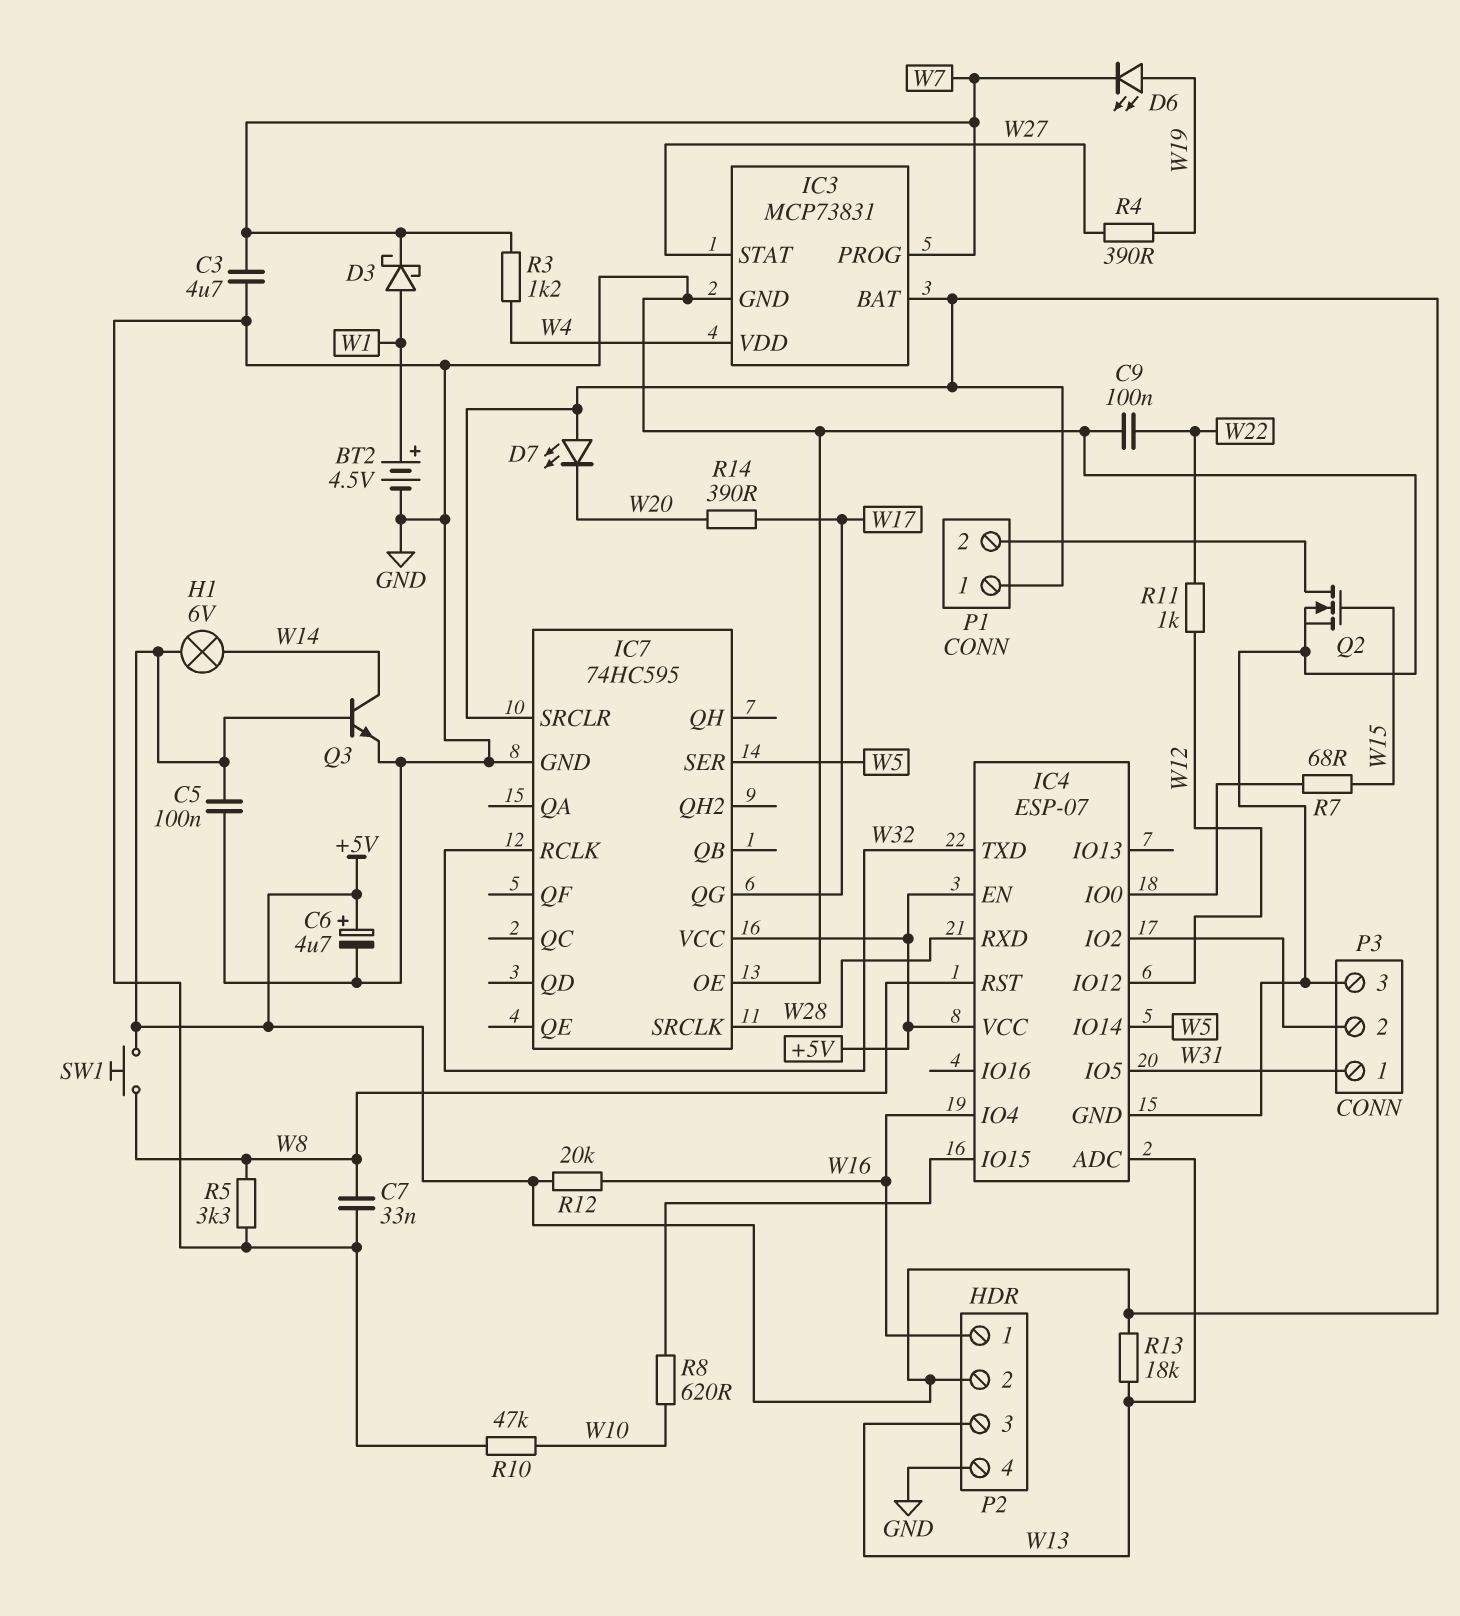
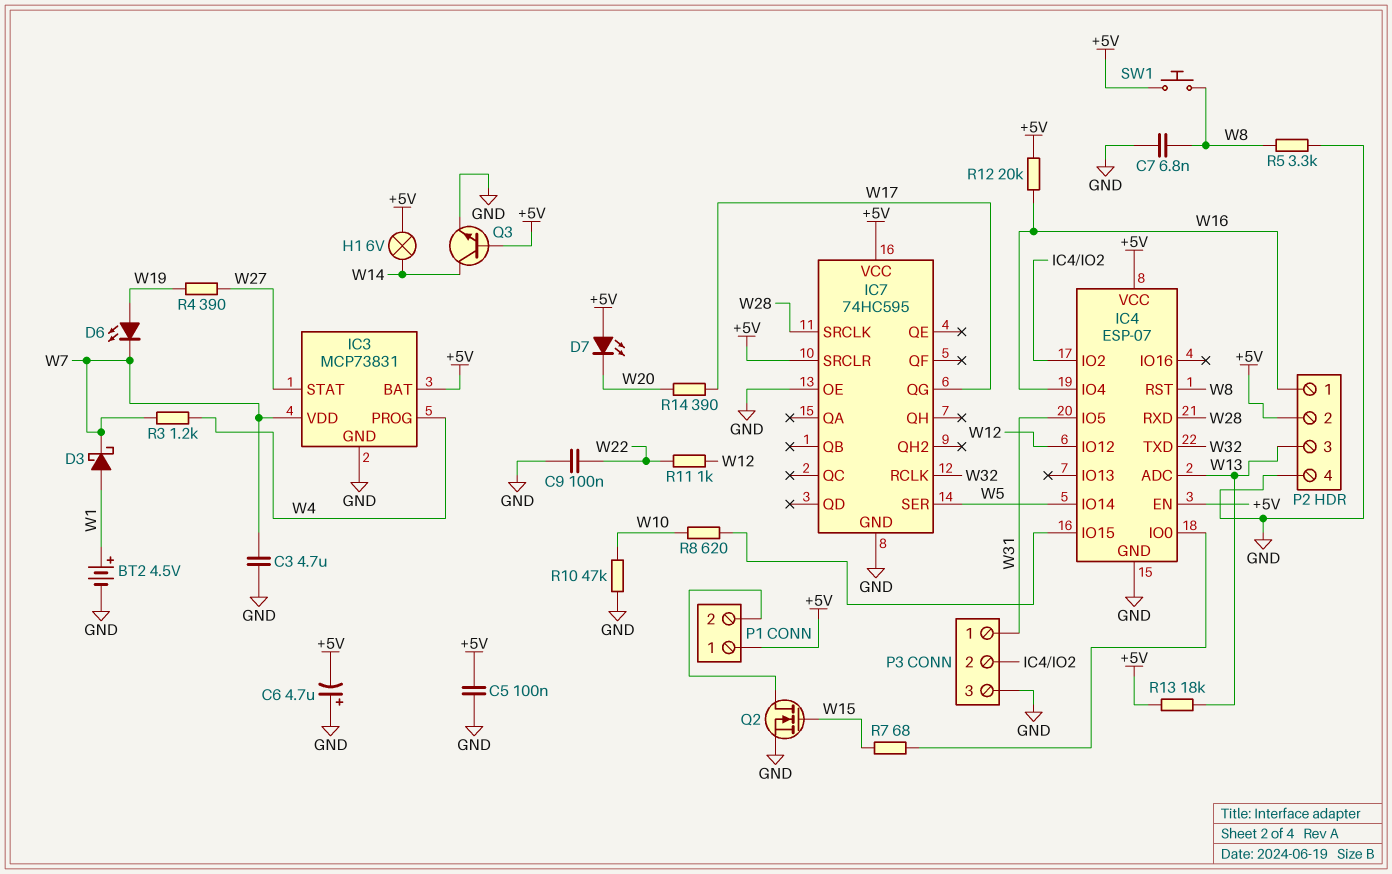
C6: 4.7uF (plus +5V, minus GND) -> 4.7uF (plus GND, minus +5V)
C7: 33nF (GND, W8) -> 6.8nF (GND, W8)
IC3 pin PROG: W7 -> W4
IC3 pin VDD: W4 -> W7

